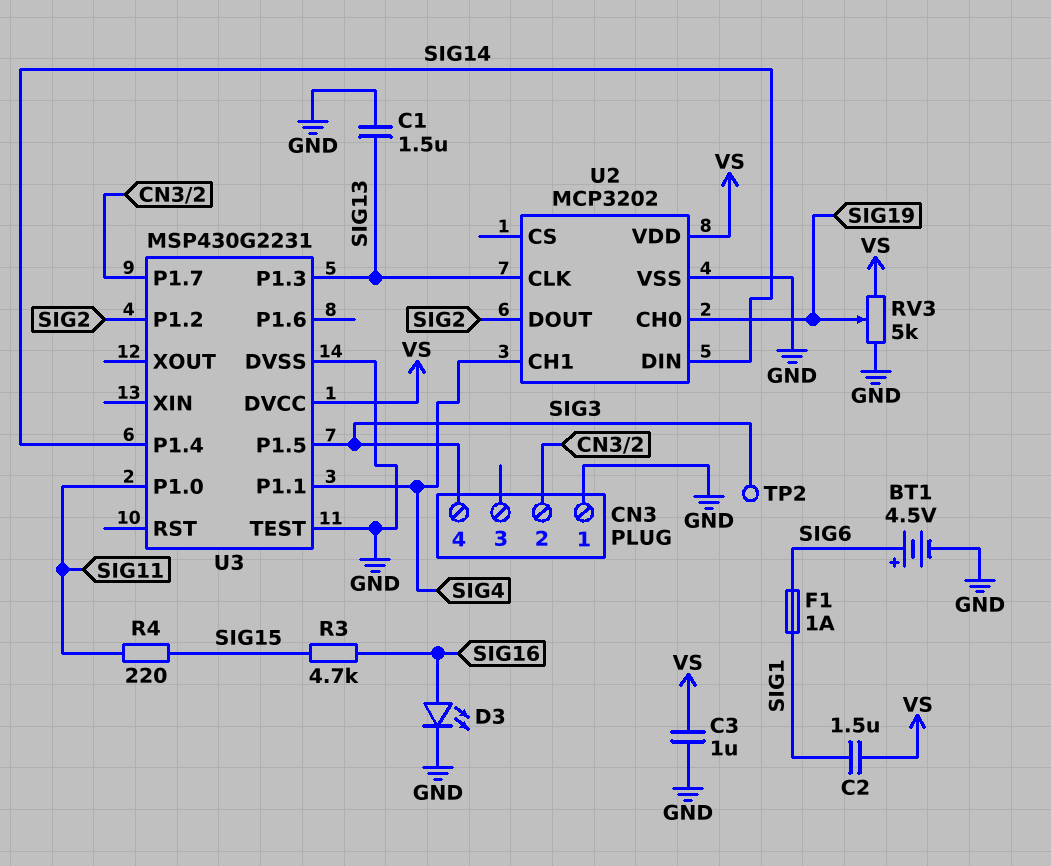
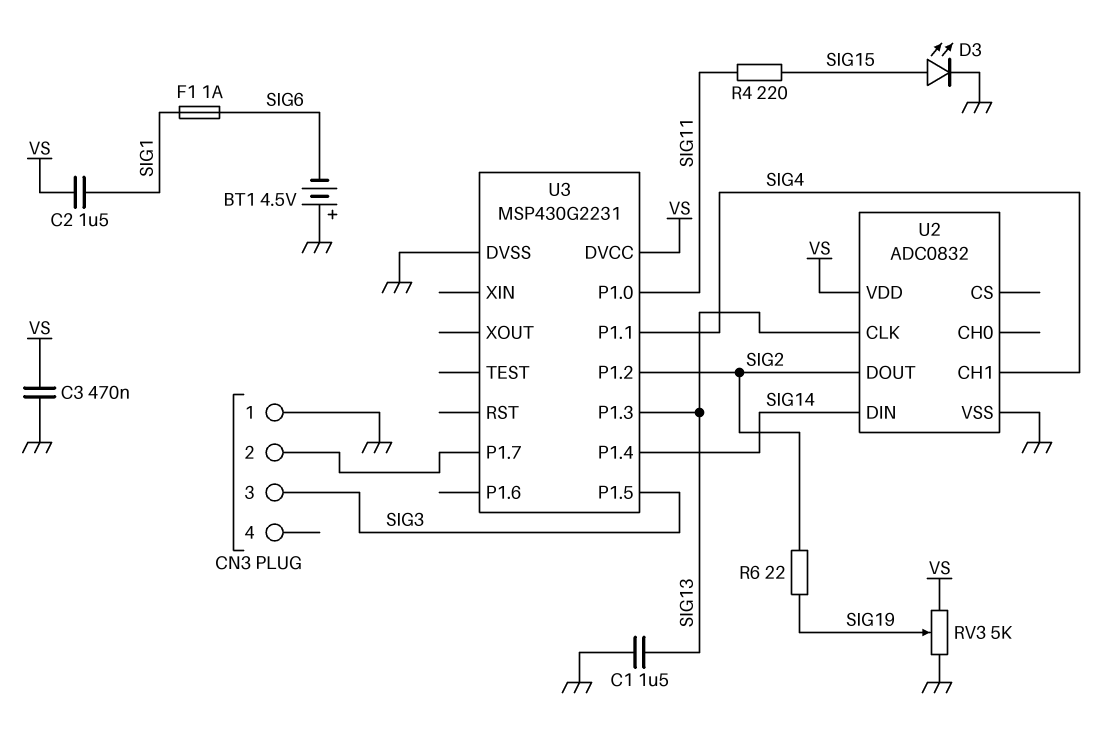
BT1: 4.5V (plus SIG6, minus GND) -> 4.5V (plus GND, minus SIG6)
C3: 1uF (GND, VS) -> 470nF (GND, VS)
CN3 pin 3: none -> SIG3
CN3 pin 4: SIG3 -> none
D3: LED (A SIG16, K GND) -> LED (A SIG15, K GND)
R3: 4.7k (SIG15, SIG16) -> none
R6: none -> 22 (SIG2, SIG19)
TP2: test point (SIG3) -> none
U2: MCP3202 -> ADC0832
U2 pin CH0: SIG19 -> none
U3 pin TEST: GND -> none

